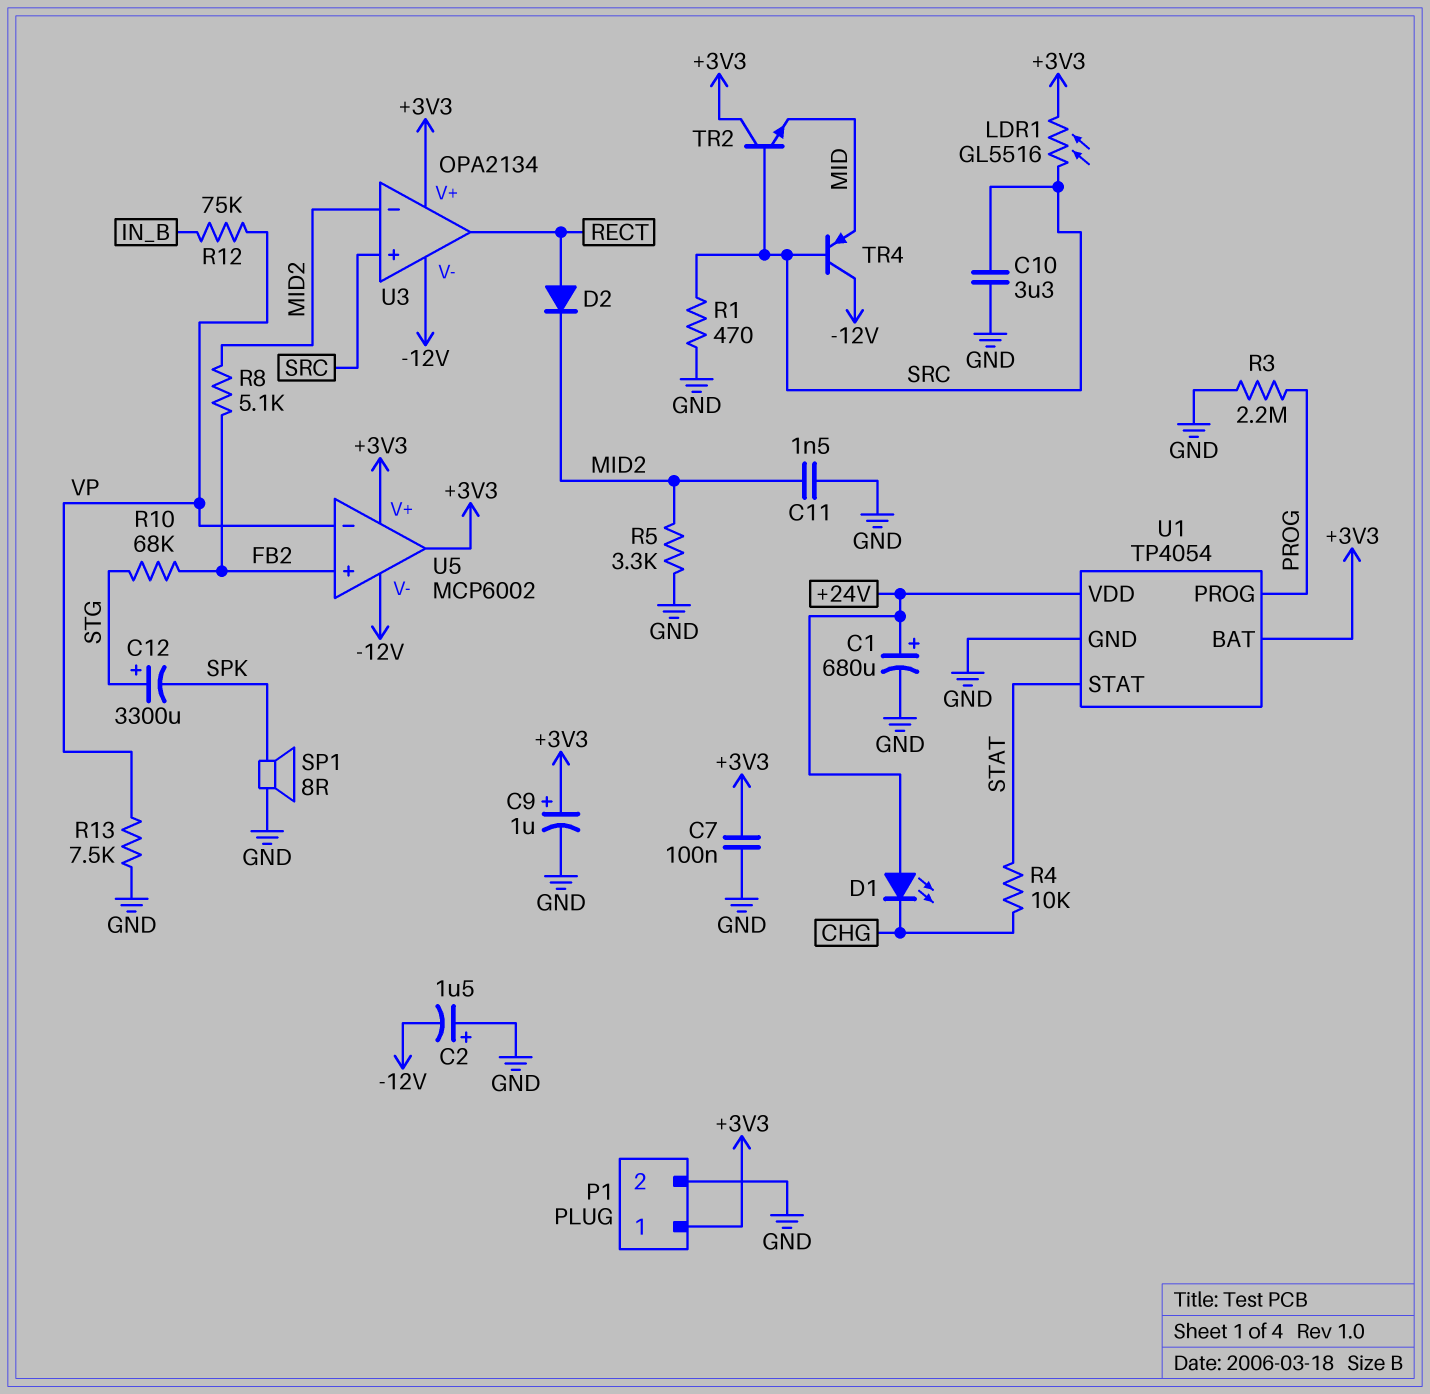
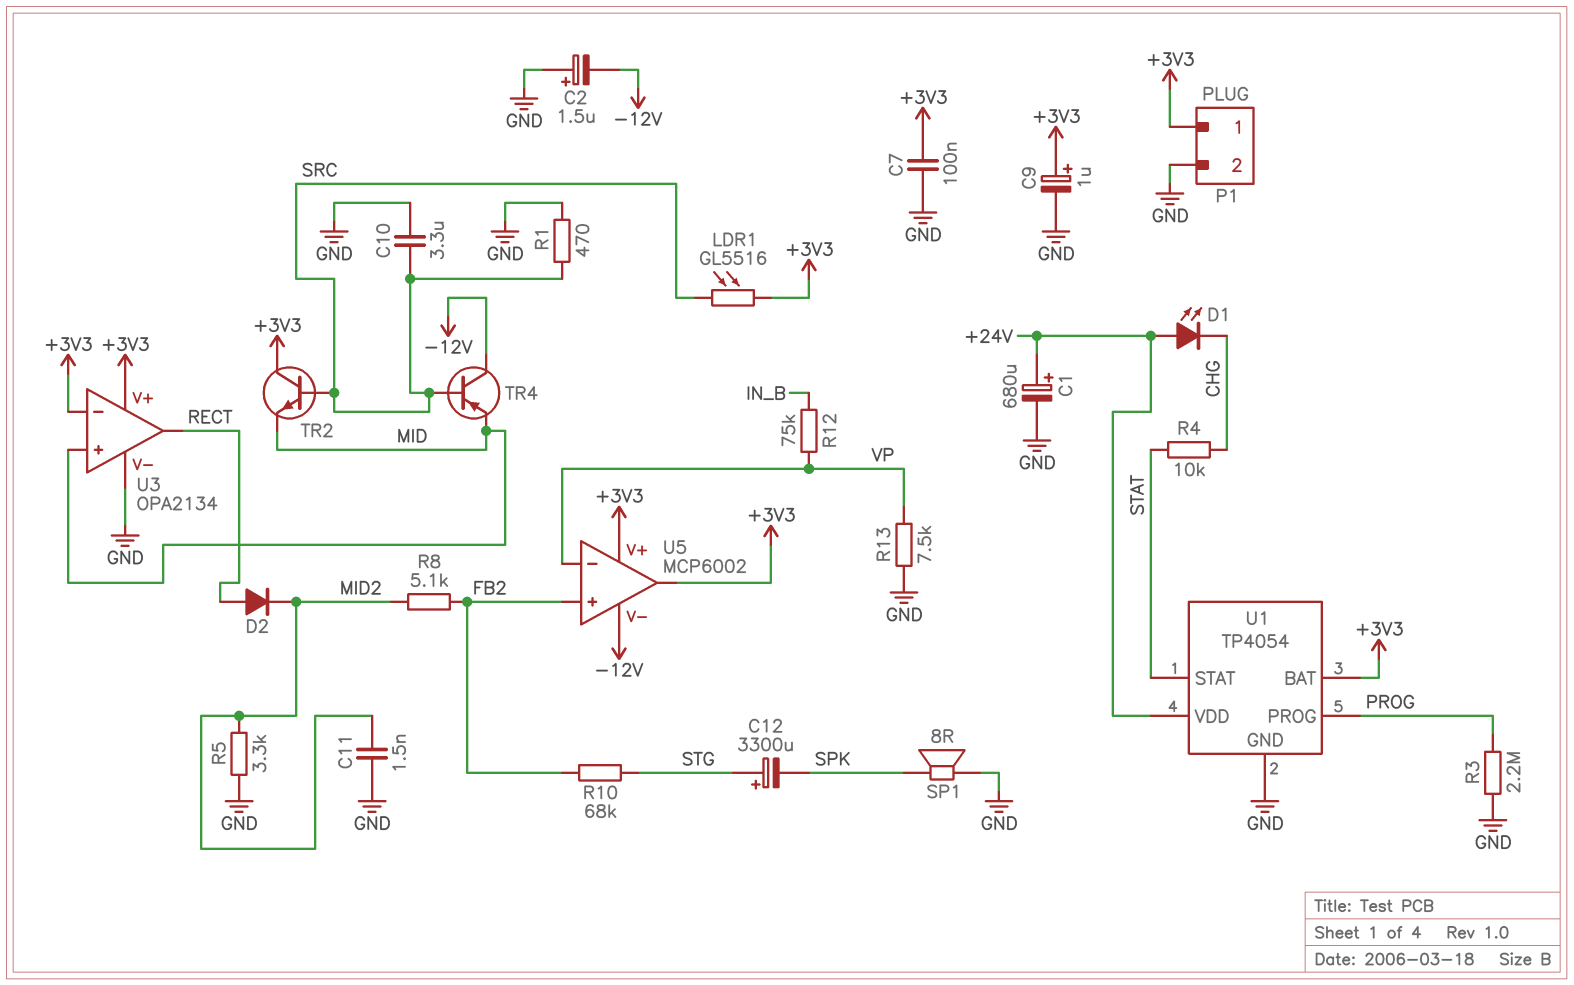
U3 pin V-: -12V -> GND
U3 pin in+: SRC -> MID
U3 pin in-: MID2 -> +3V3

